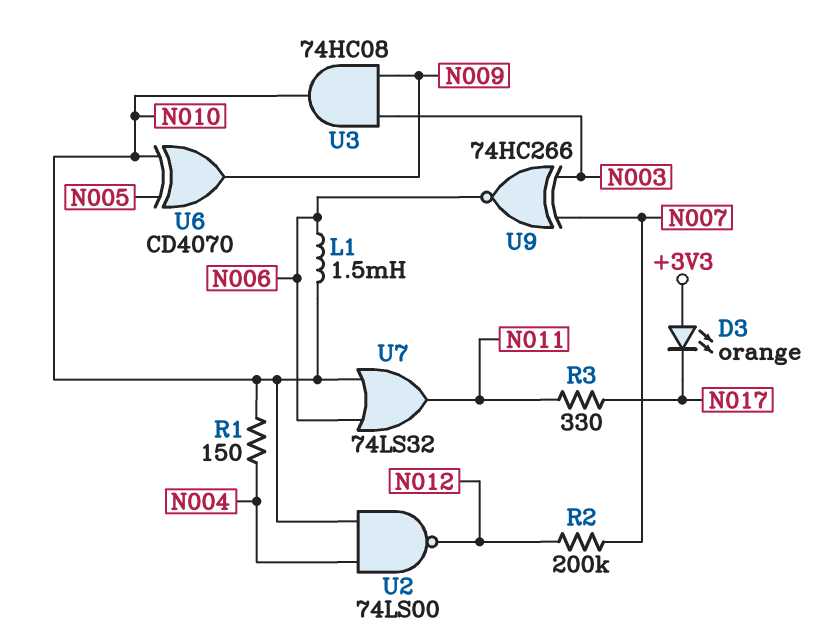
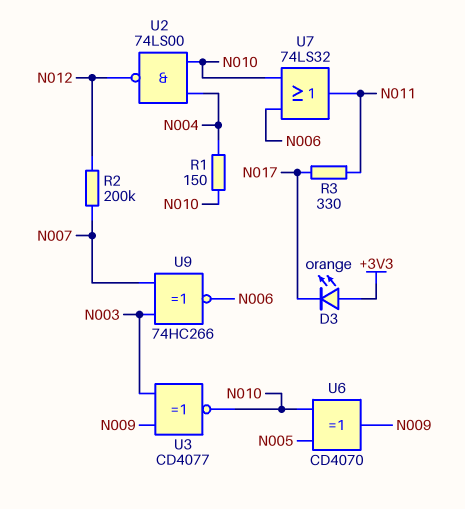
L1: 1.5mH (N006, N010) -> none
U3: AND 74HC08 (in N003, in N009, out N010) -> XNOR CD4077 (in N003, in N009, out N010)

